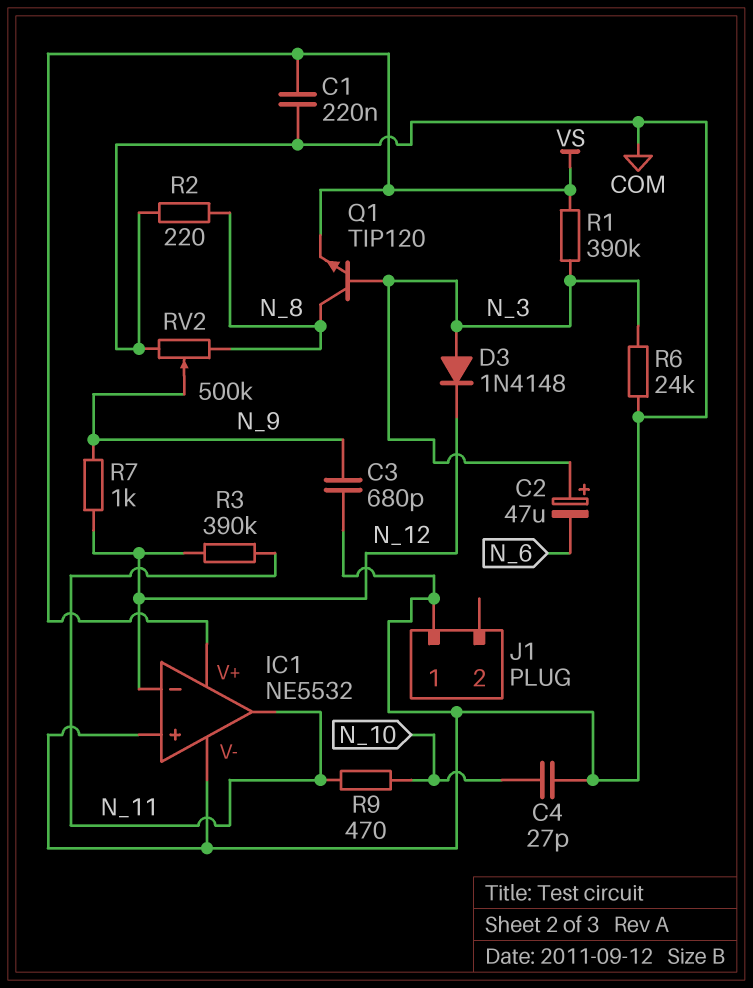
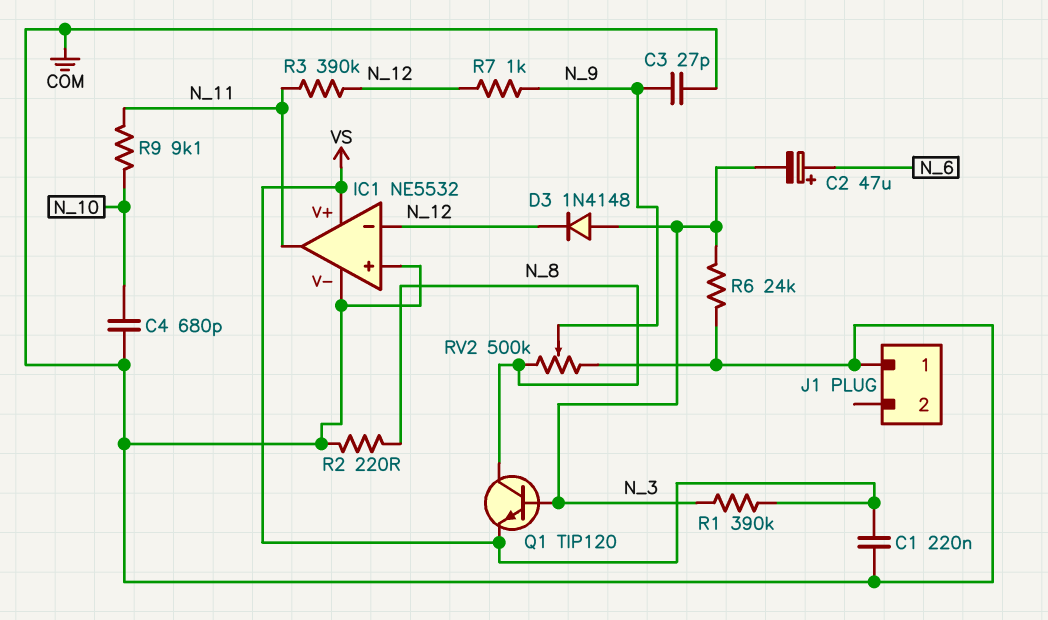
C2: 47uF (plus N_3, minus N_6) -> 47uF (plus N_6, minus N_3)
C3: 680pF (COM, N_9) -> 27pF (COM, N_9)
C4: 27pF (COM, N_10) -> 680pF (COM, N_10)
R9: 470 (N_10, N_11) -> 9.1k (N_10, N_11)

